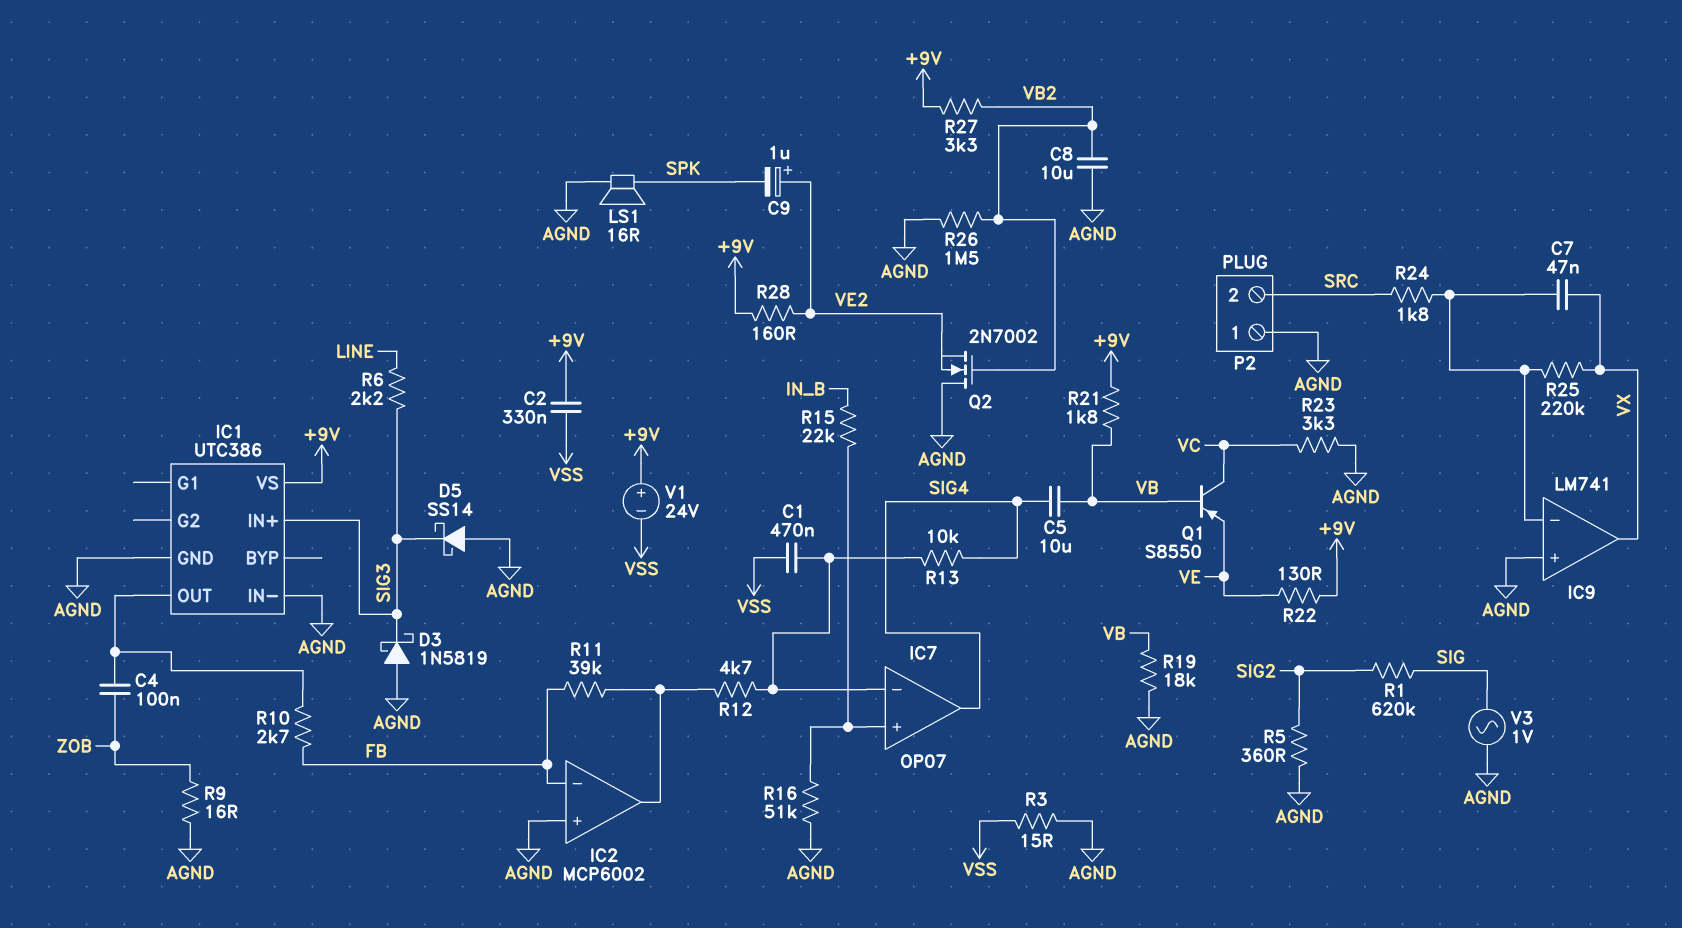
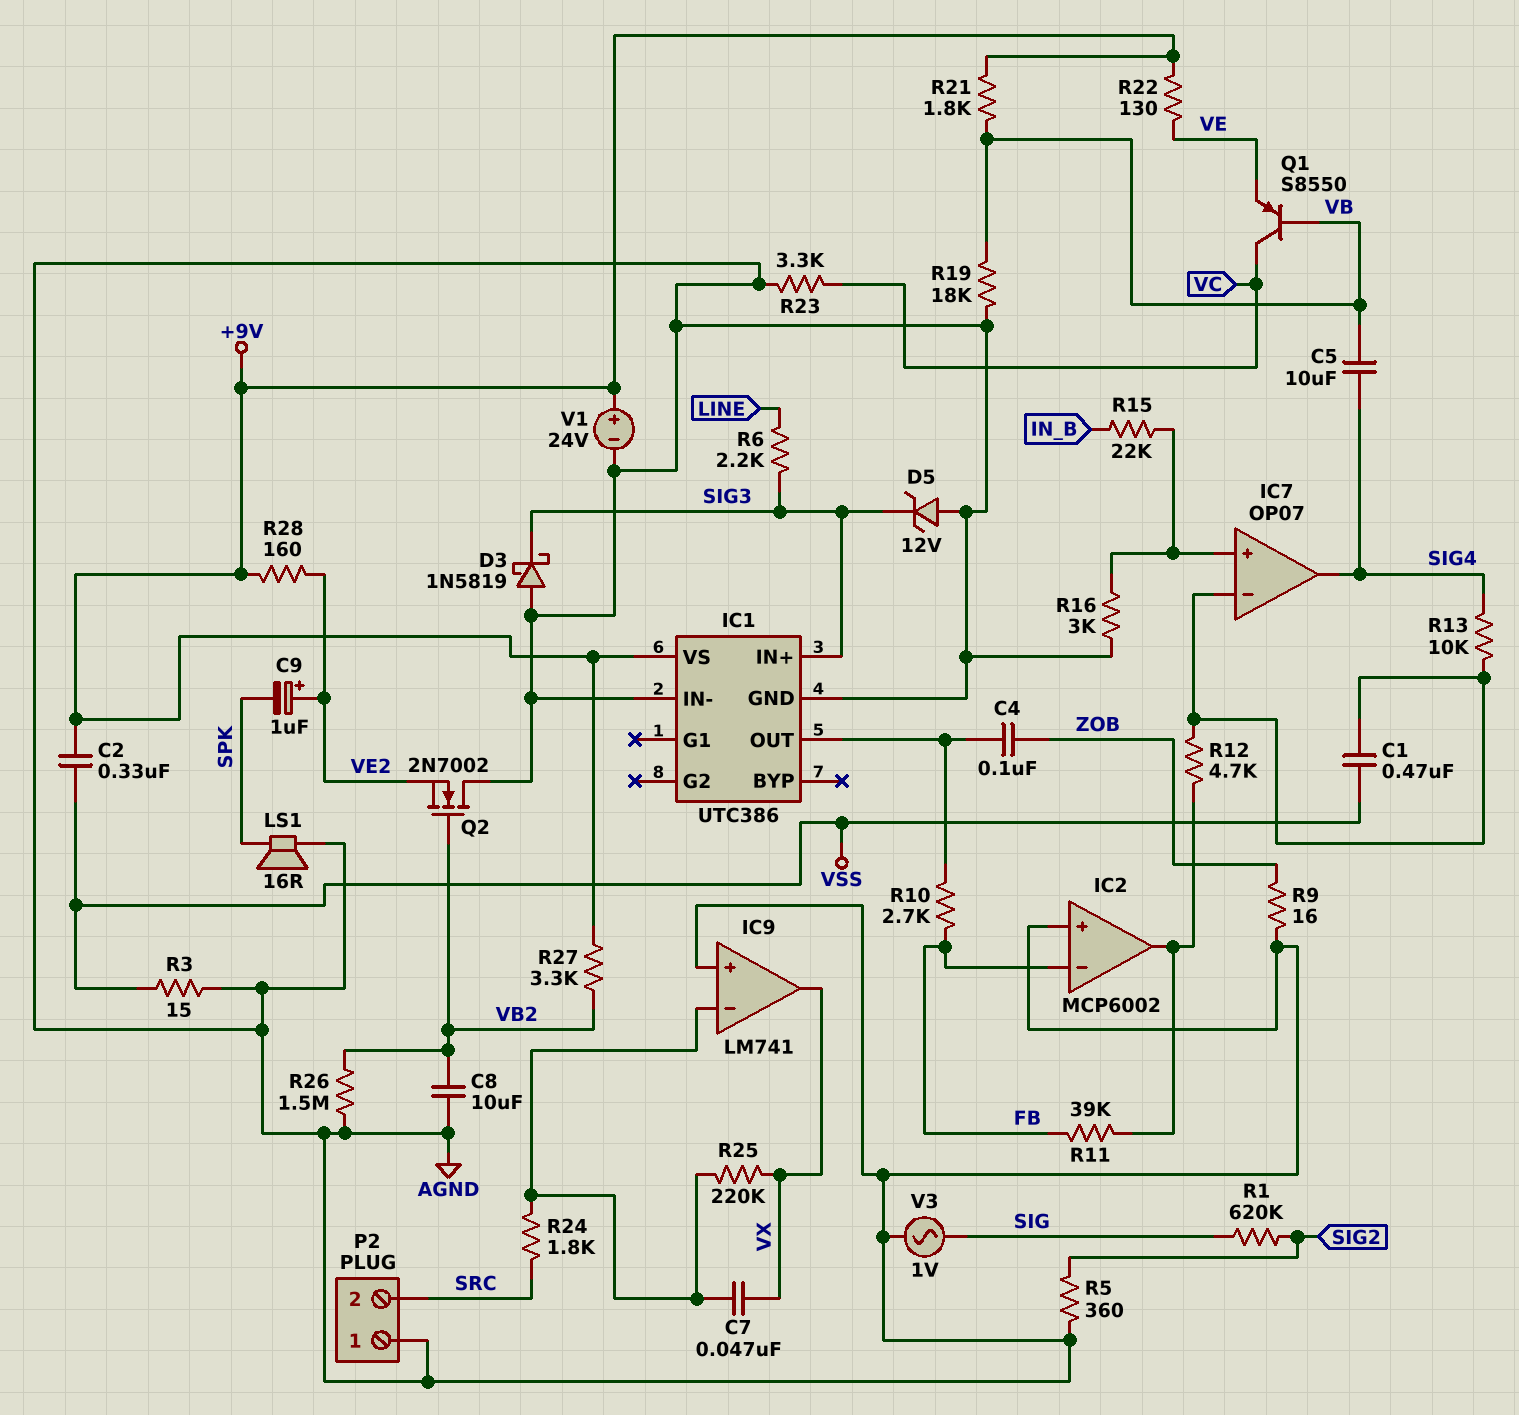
D5: schottky SS14 (A AGND, K SIG3) -> zener 12V (A AGND, K SIG3)
R16: 51k (AGND, IC7/in+) -> 3k (AGND, IC7/in+)
V1: 24V (plus +9V, minus VSS) -> 24V (plus +9V, minus AGND)

